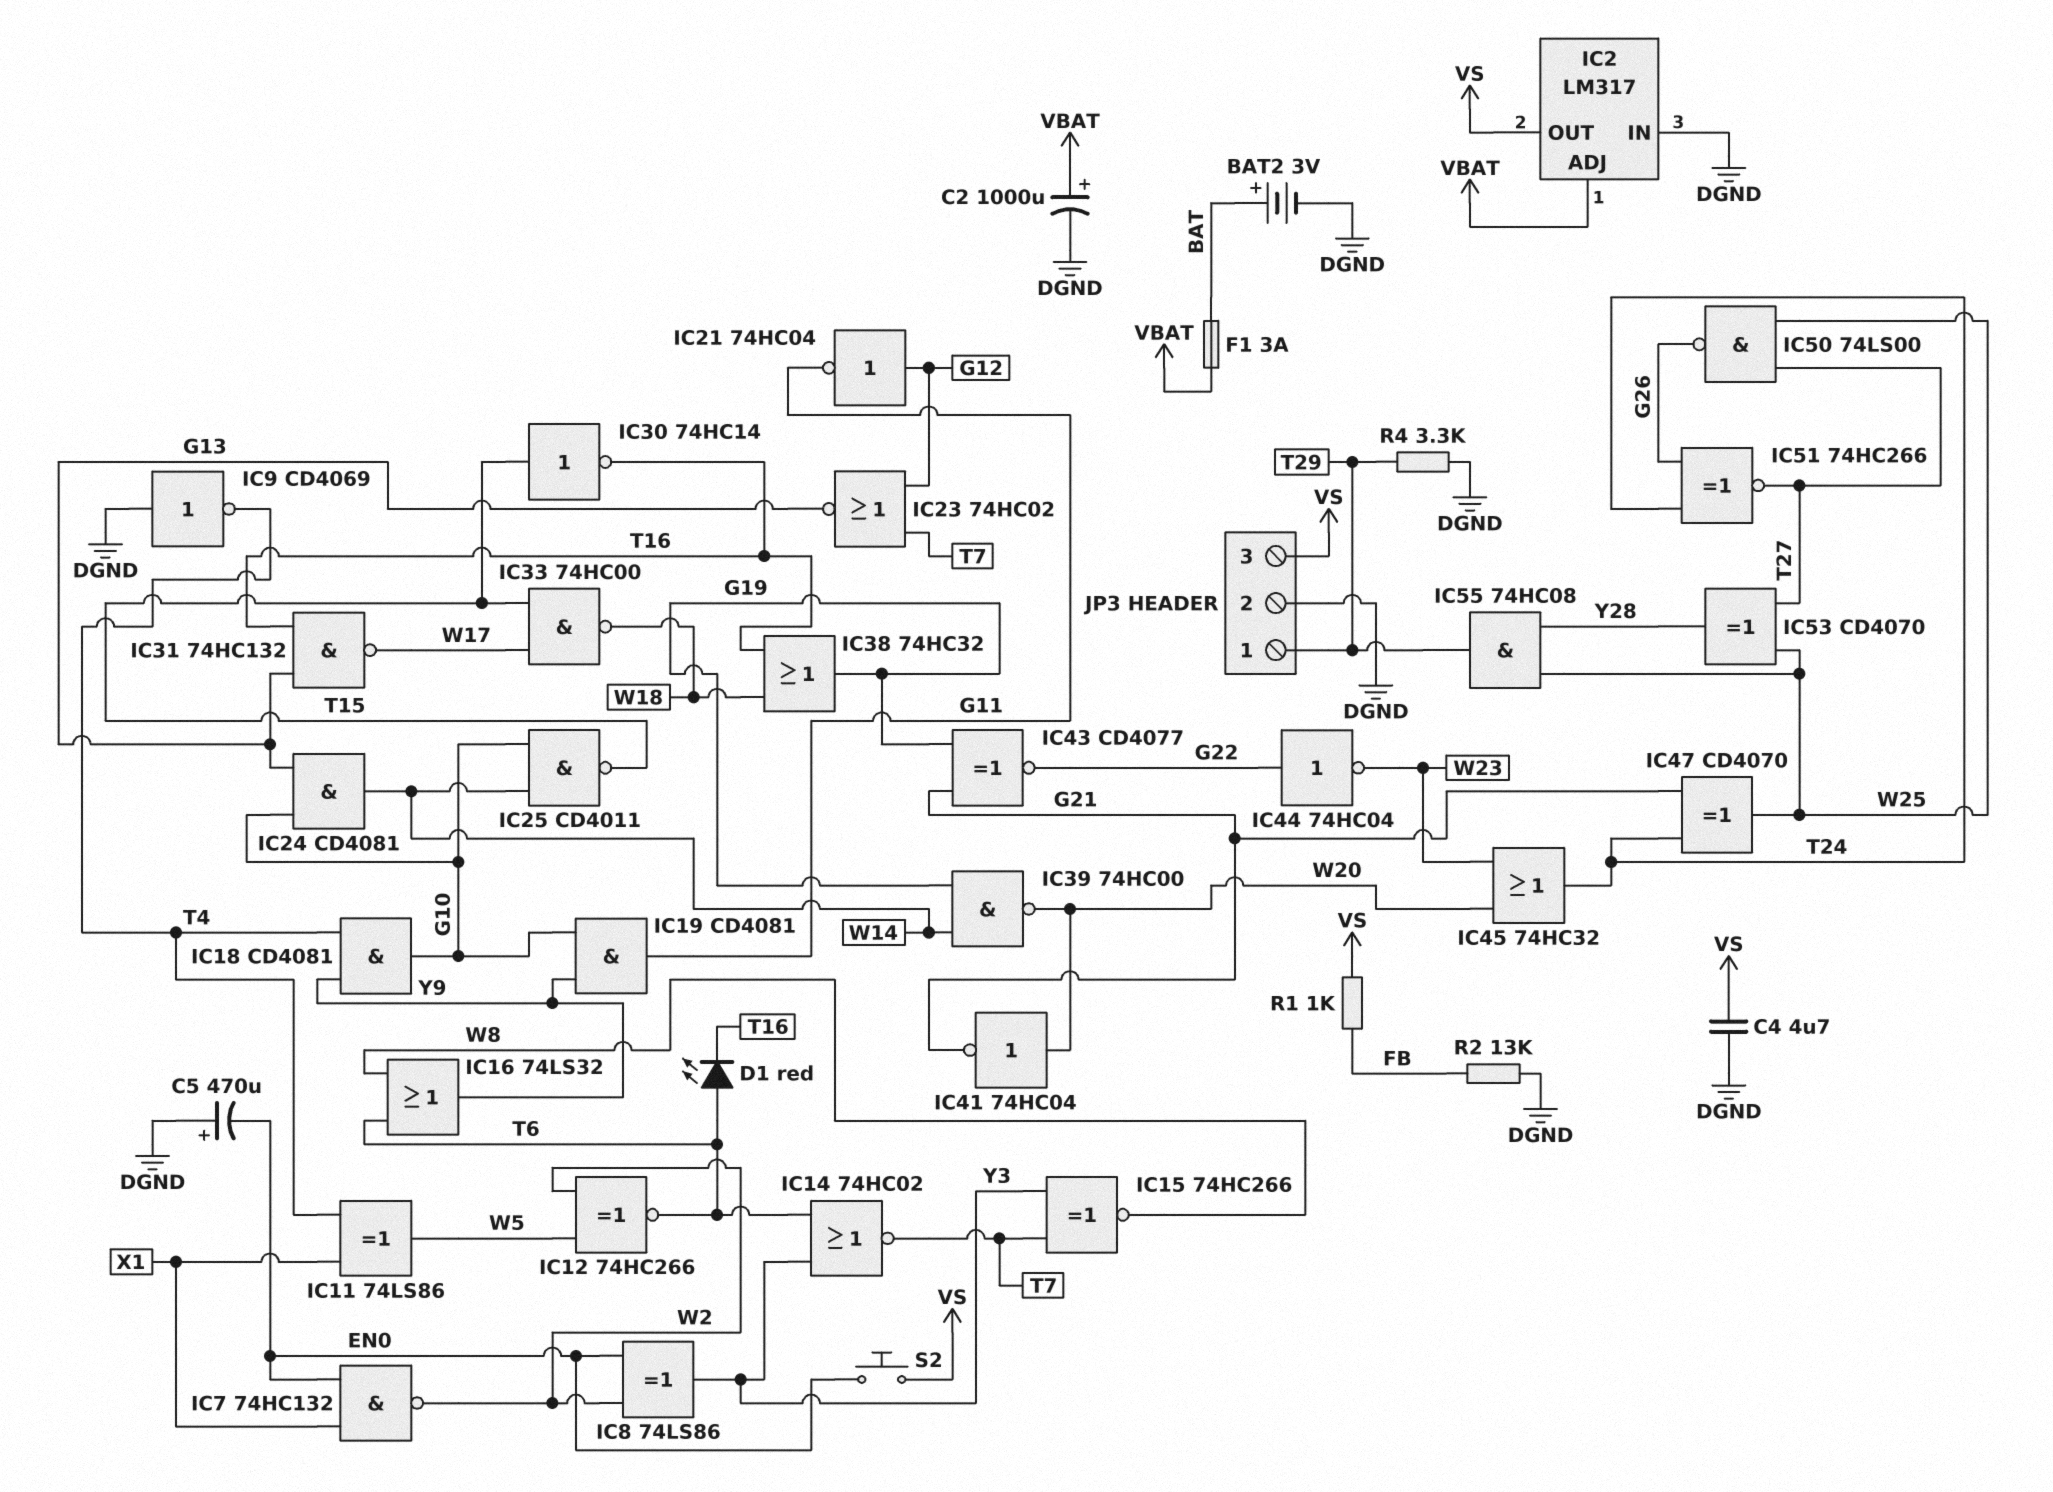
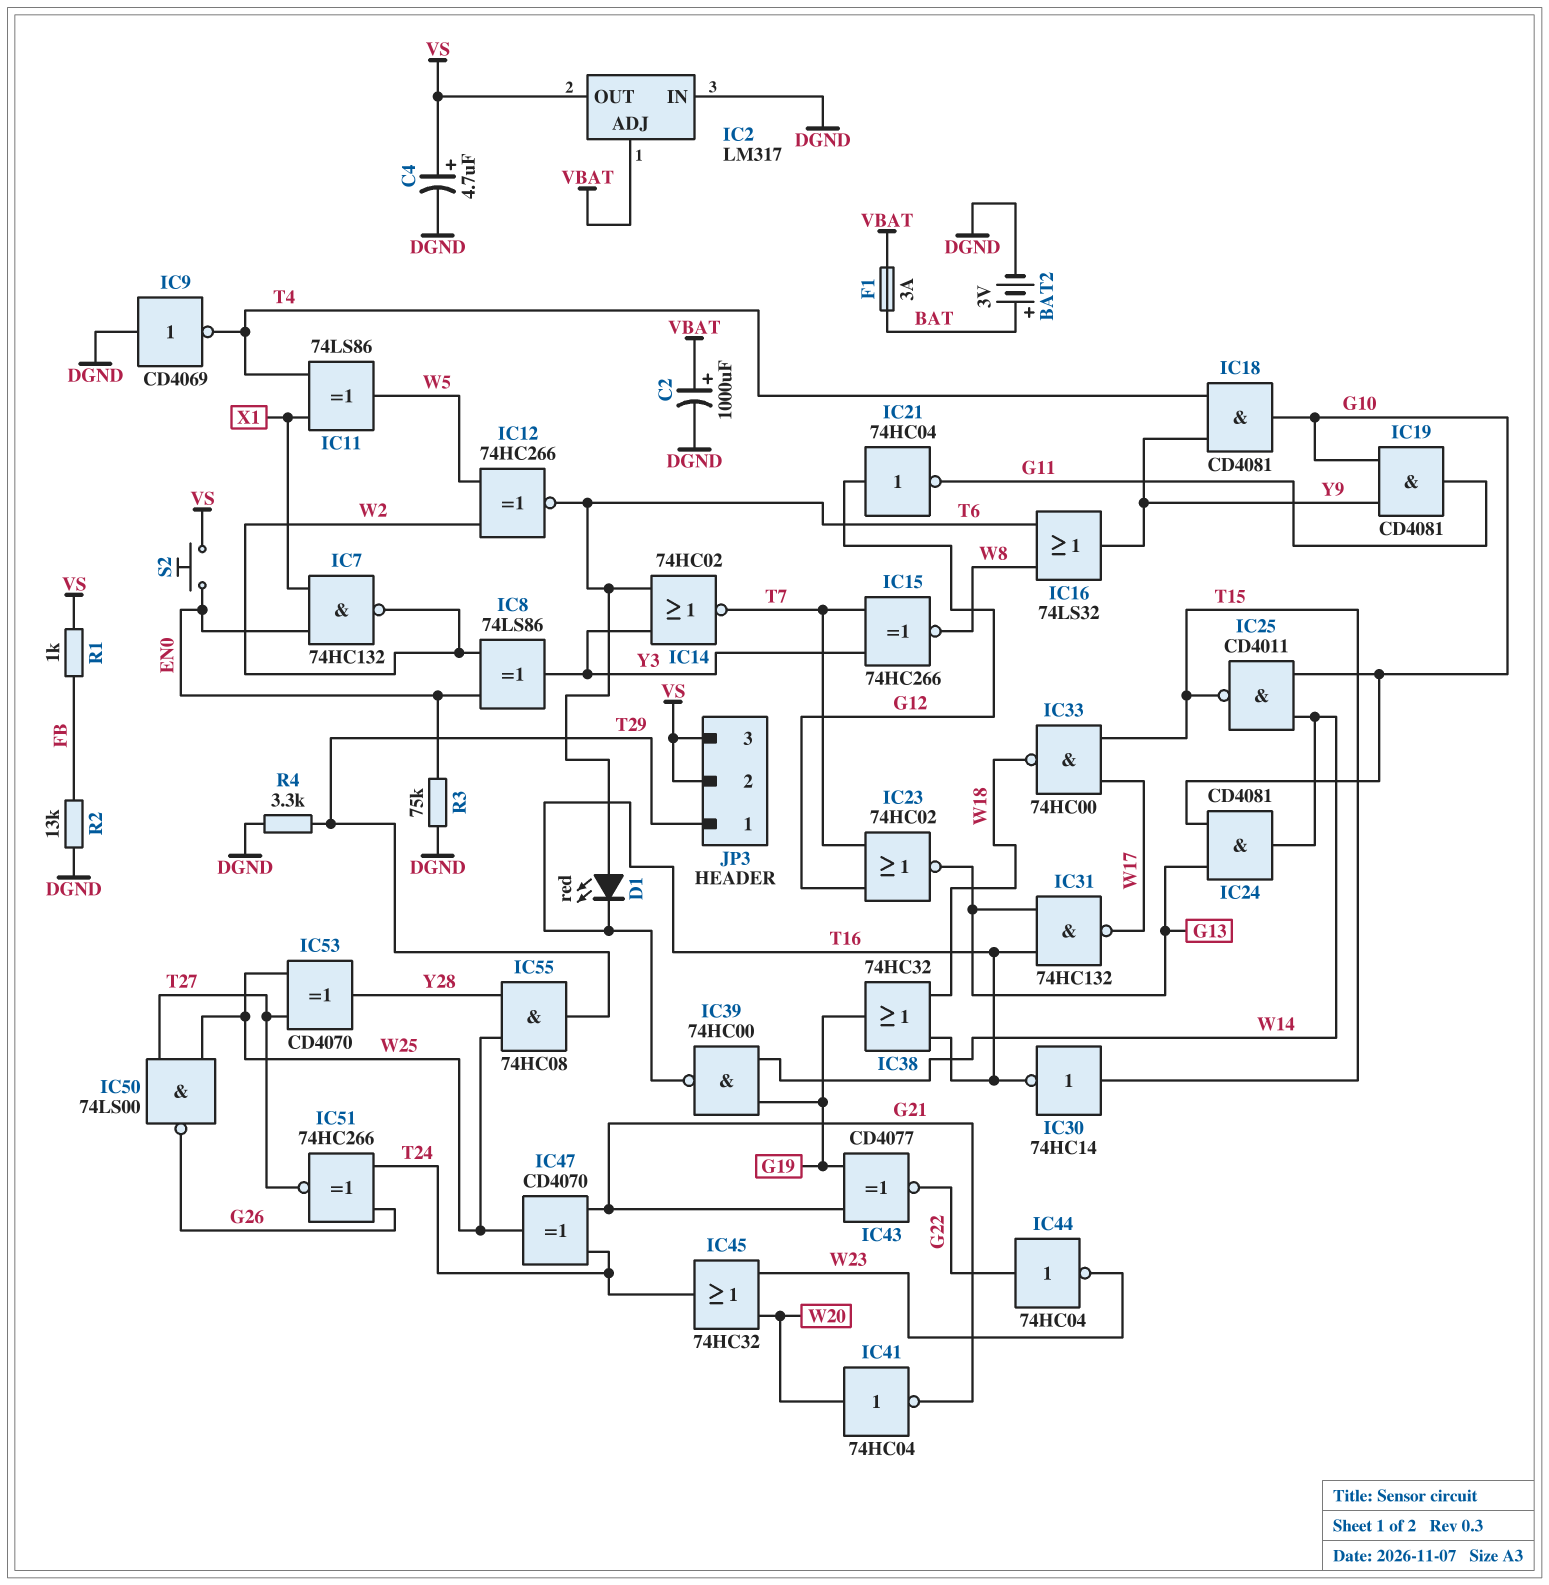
C4: 4.7uF (DGND, VS) -> 4.7uF (plus VS, minus DGND)
C5: 470uF (plus DGND, minus EN0) -> none
IC39: NAND 74HC00 (in G19, in W14, out W20) -> NAND 74HC00 (in G19, in W14, out T16)
JP3 pin 2: DGND -> VS
R3: none -> 75k (DGND, EN0)

